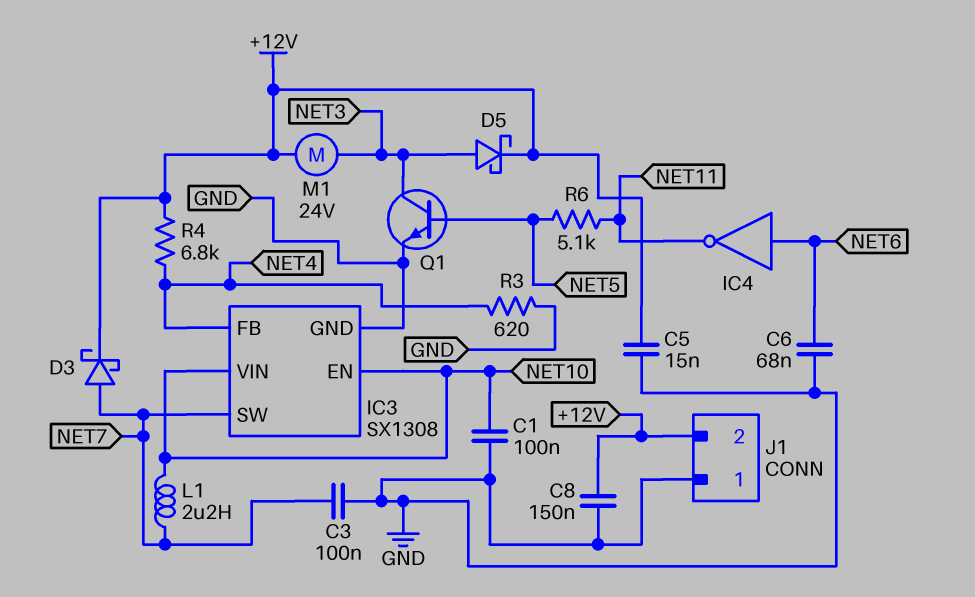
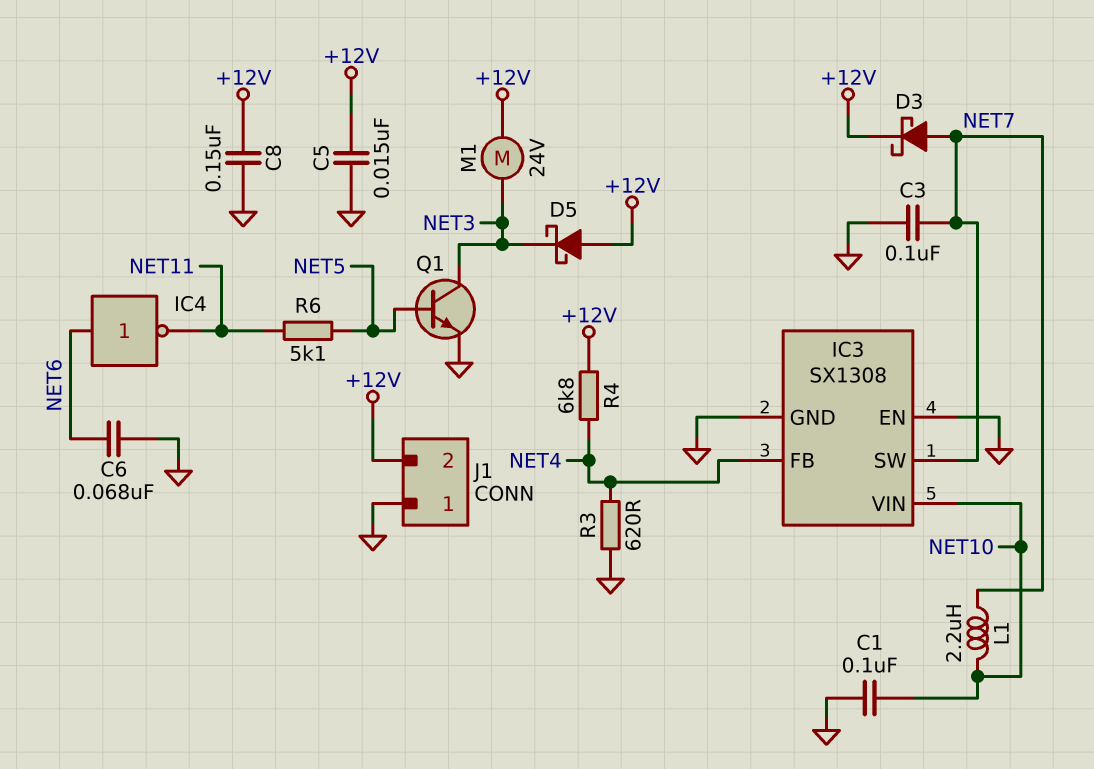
D5: schottky (A NET3, K +12V) -> schottky (A +12V, K NET3)
IC3 pin EN: NET10 -> GND

